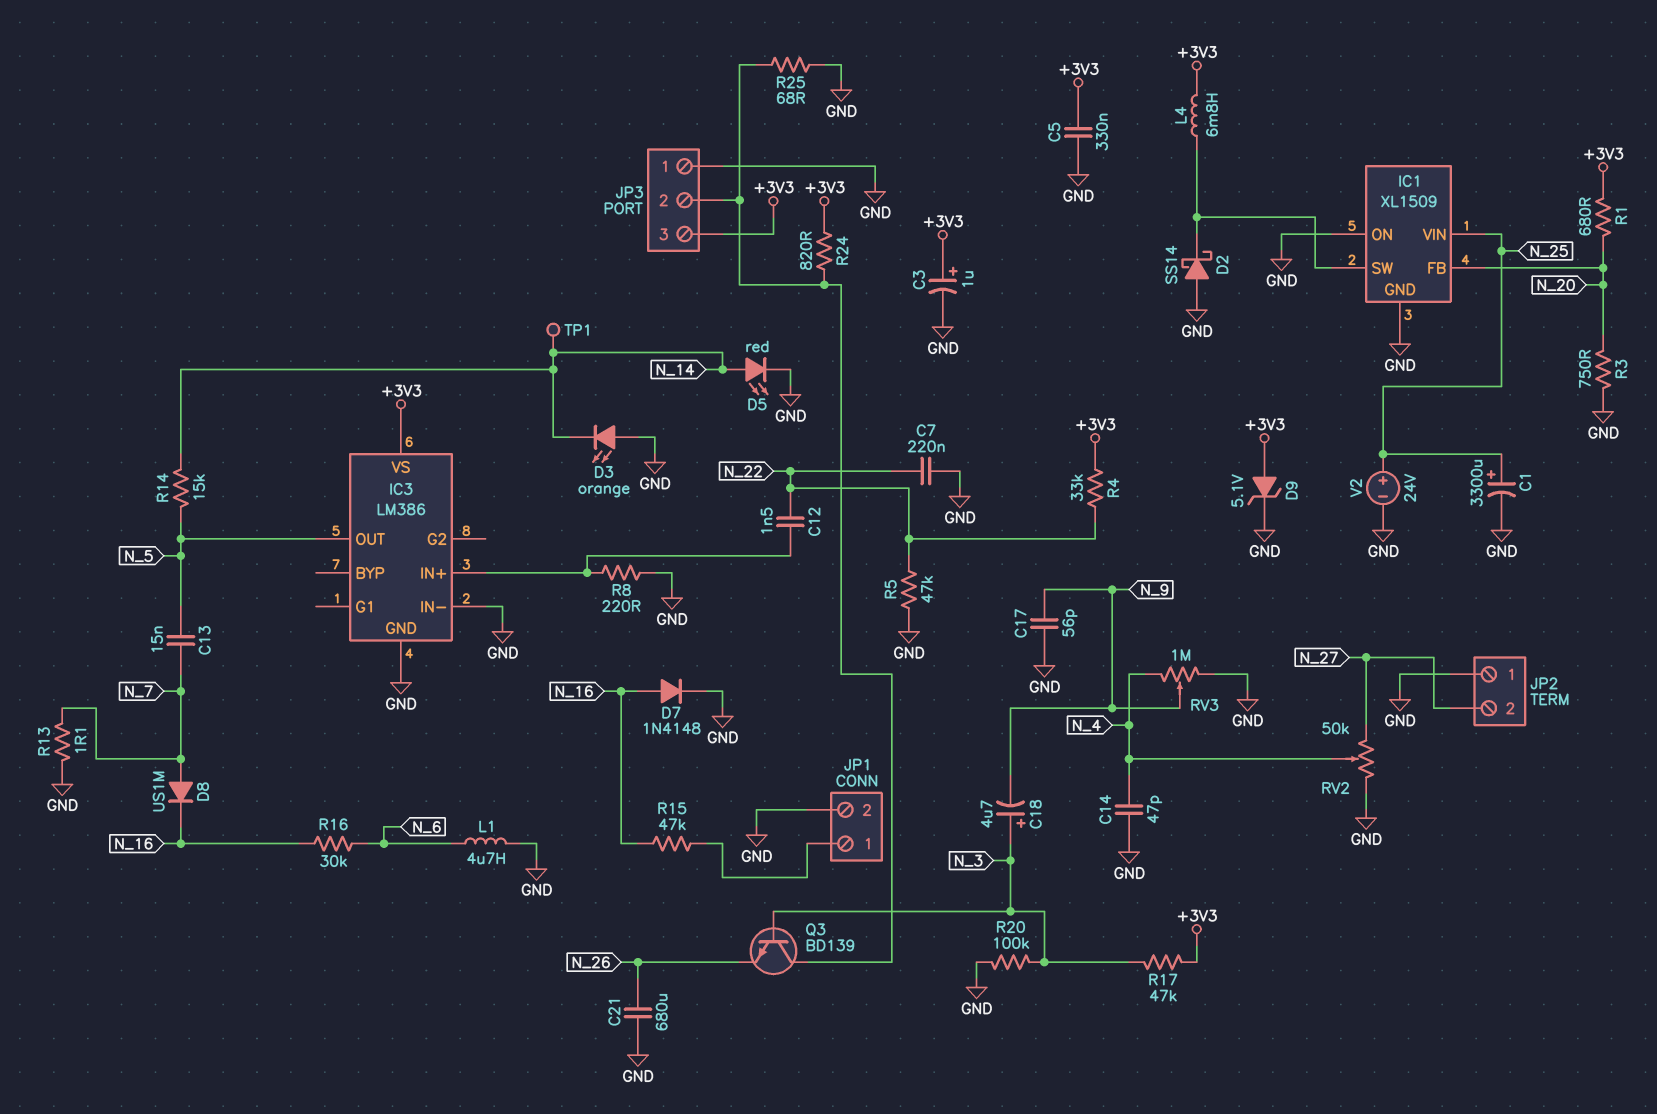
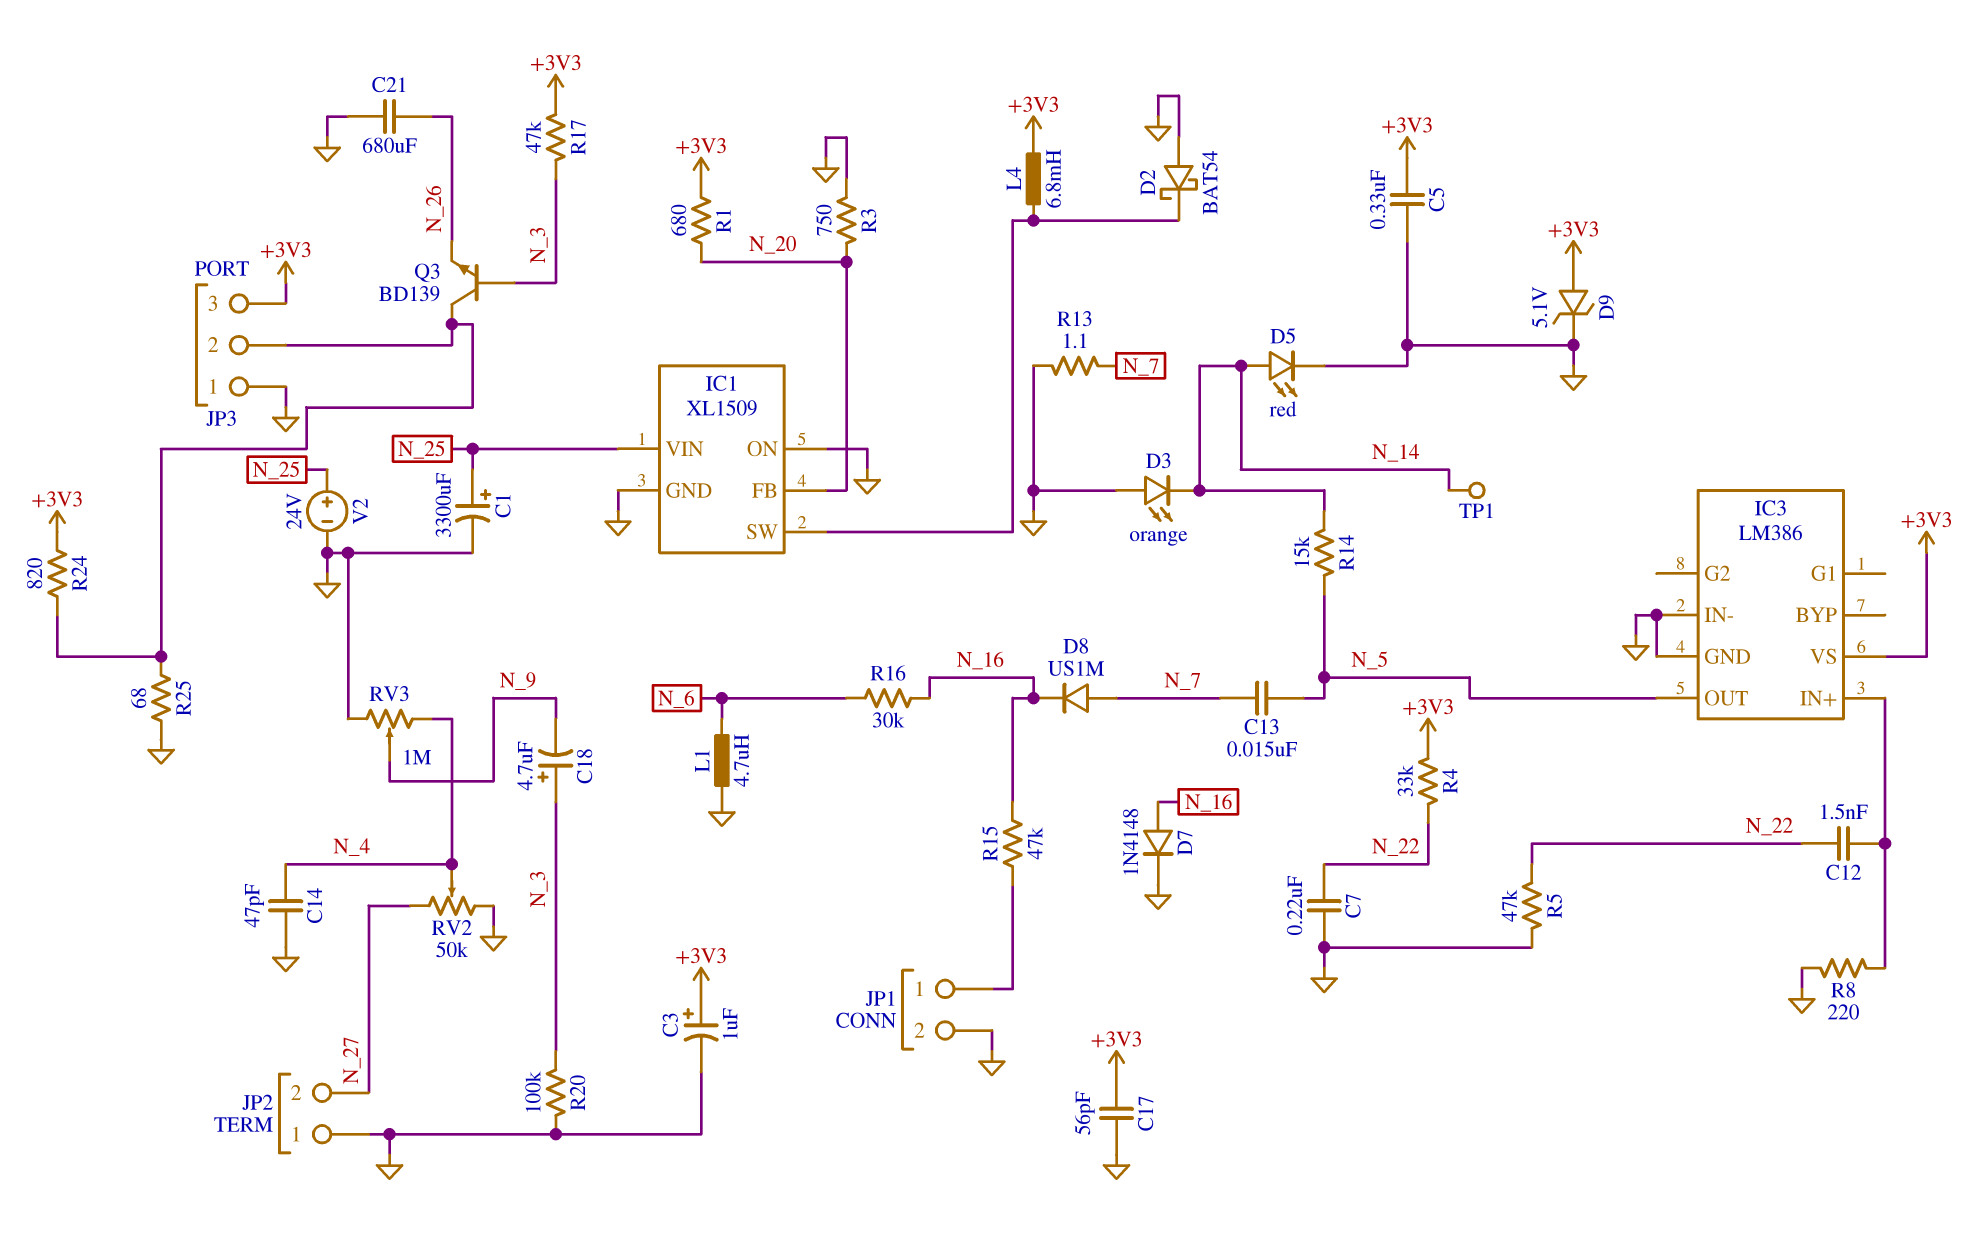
C17: 56pF (GND, N_9) -> 56pF (+3V3, GND)
D2: schottky SS14 (A GND, K IC1/SW) -> schottky BAT54 (A GND, K IC1/SW)

